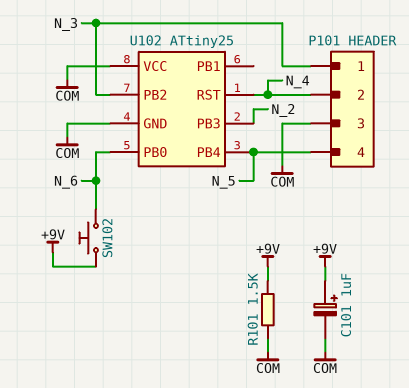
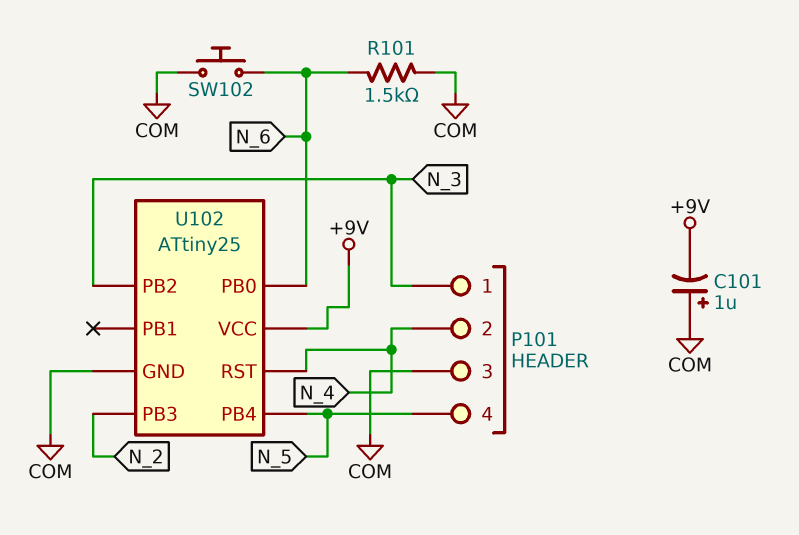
C101: 1uF (plus +9V, minus COM) -> 1uF (plus COM, minus +9V)
R101: 1.5k (+9V, COM) -> 1.5k (COM, N_6)
SW102: button (+9V, N_6) -> button (COM, N_6)
U102 pin VCC: COM -> +9V

